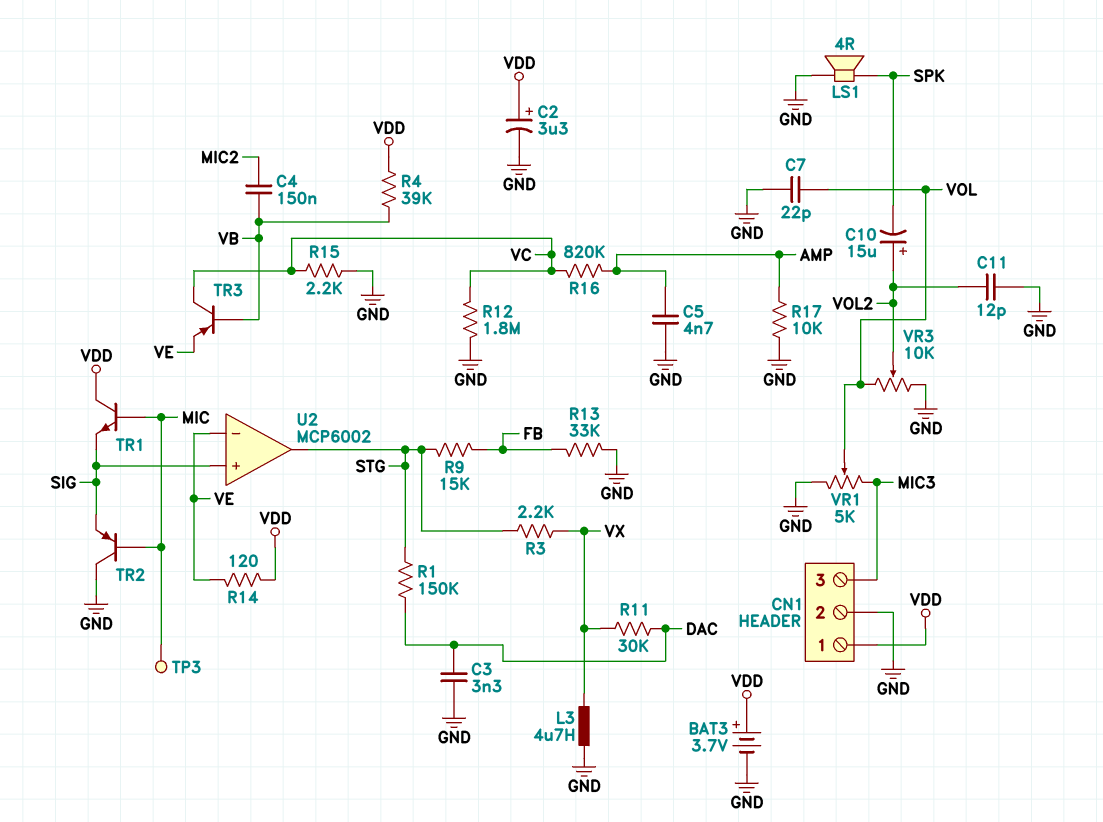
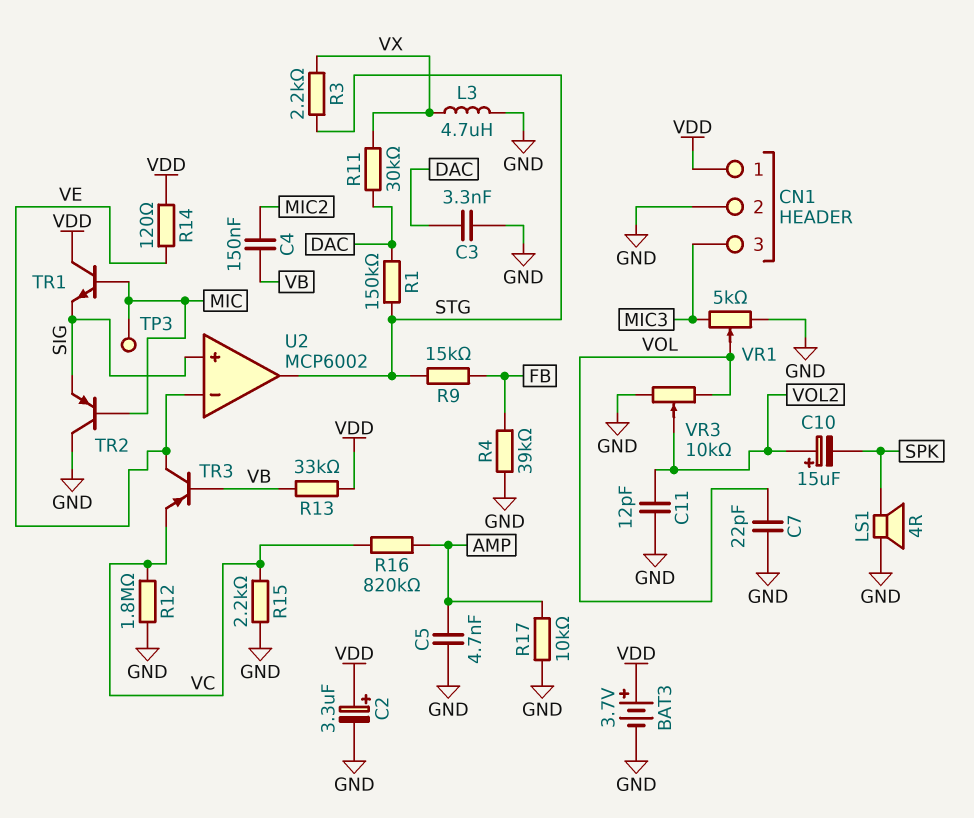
R4: 39k (VB, VDD) -> 39k (FB, GND)
R13: 33k (FB, GND) -> 33k (VB, VDD)
TR3: PNP (B VB, C VC, E VE) -> PNP (B VB, C VE, E VC)

